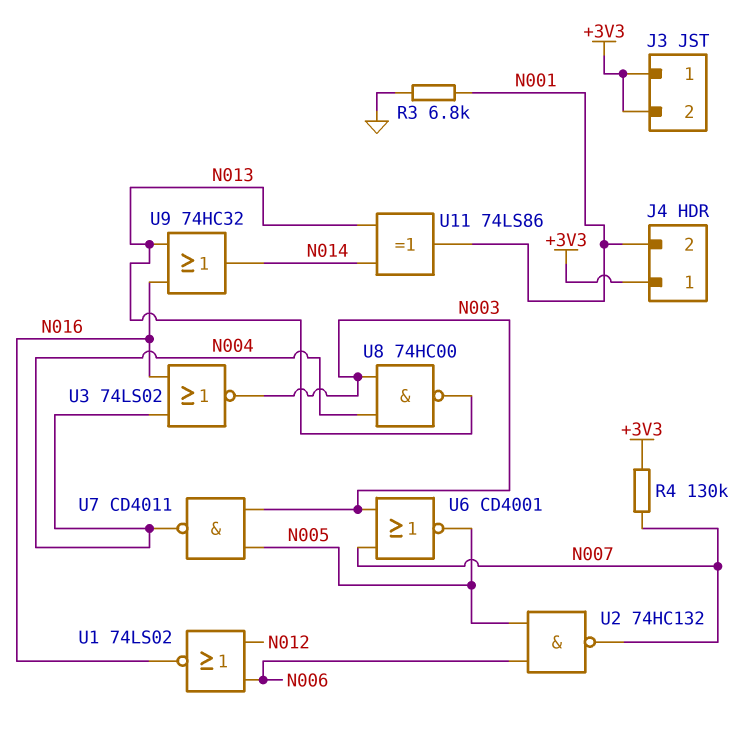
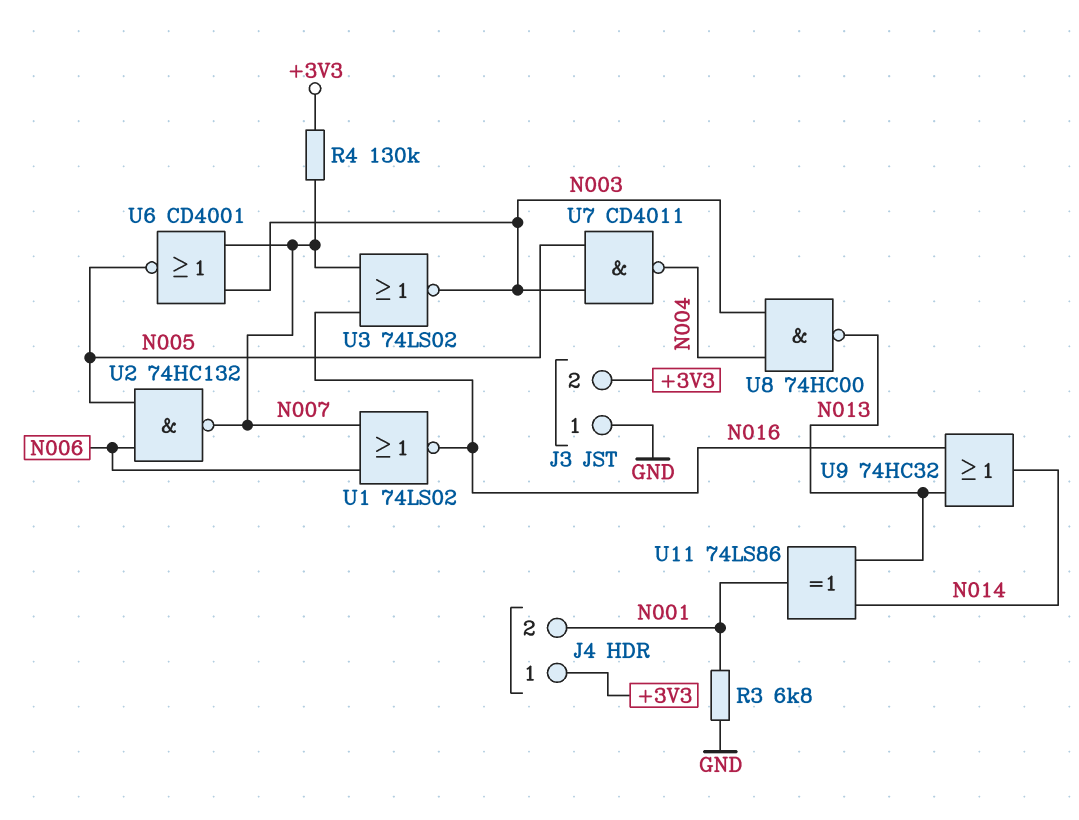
J3 pin 1: +3V3 -> GND
U1: NOR 74LS02 (in N006, in N012, out N016) -> NOR 74LS02 (in N006, in N007, out N016)
U3: NOR 74LS02 (in N004, in N016, out N003) -> NOR 74LS02 (in N007, in N016, out N003)

